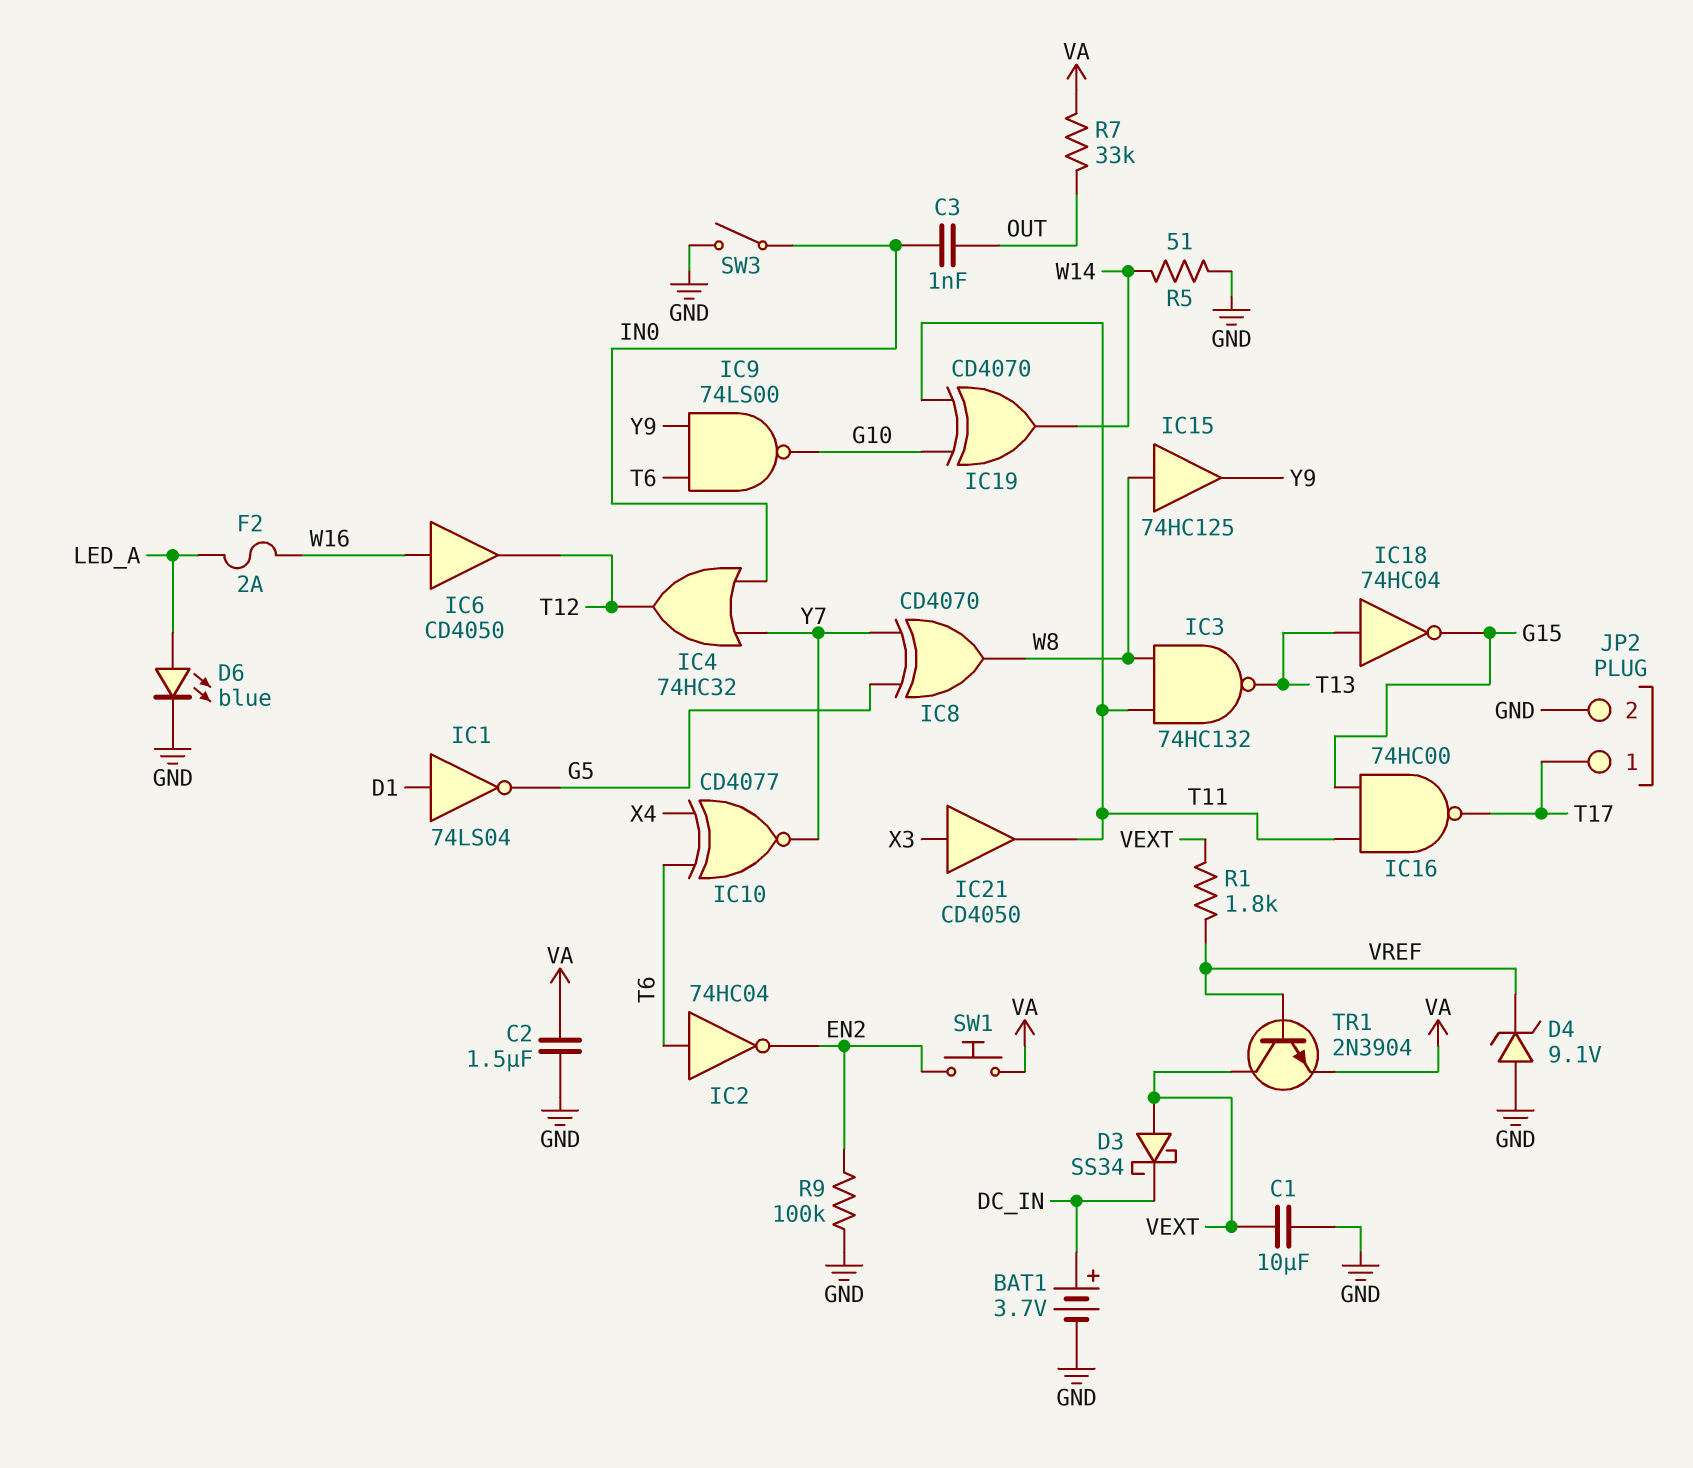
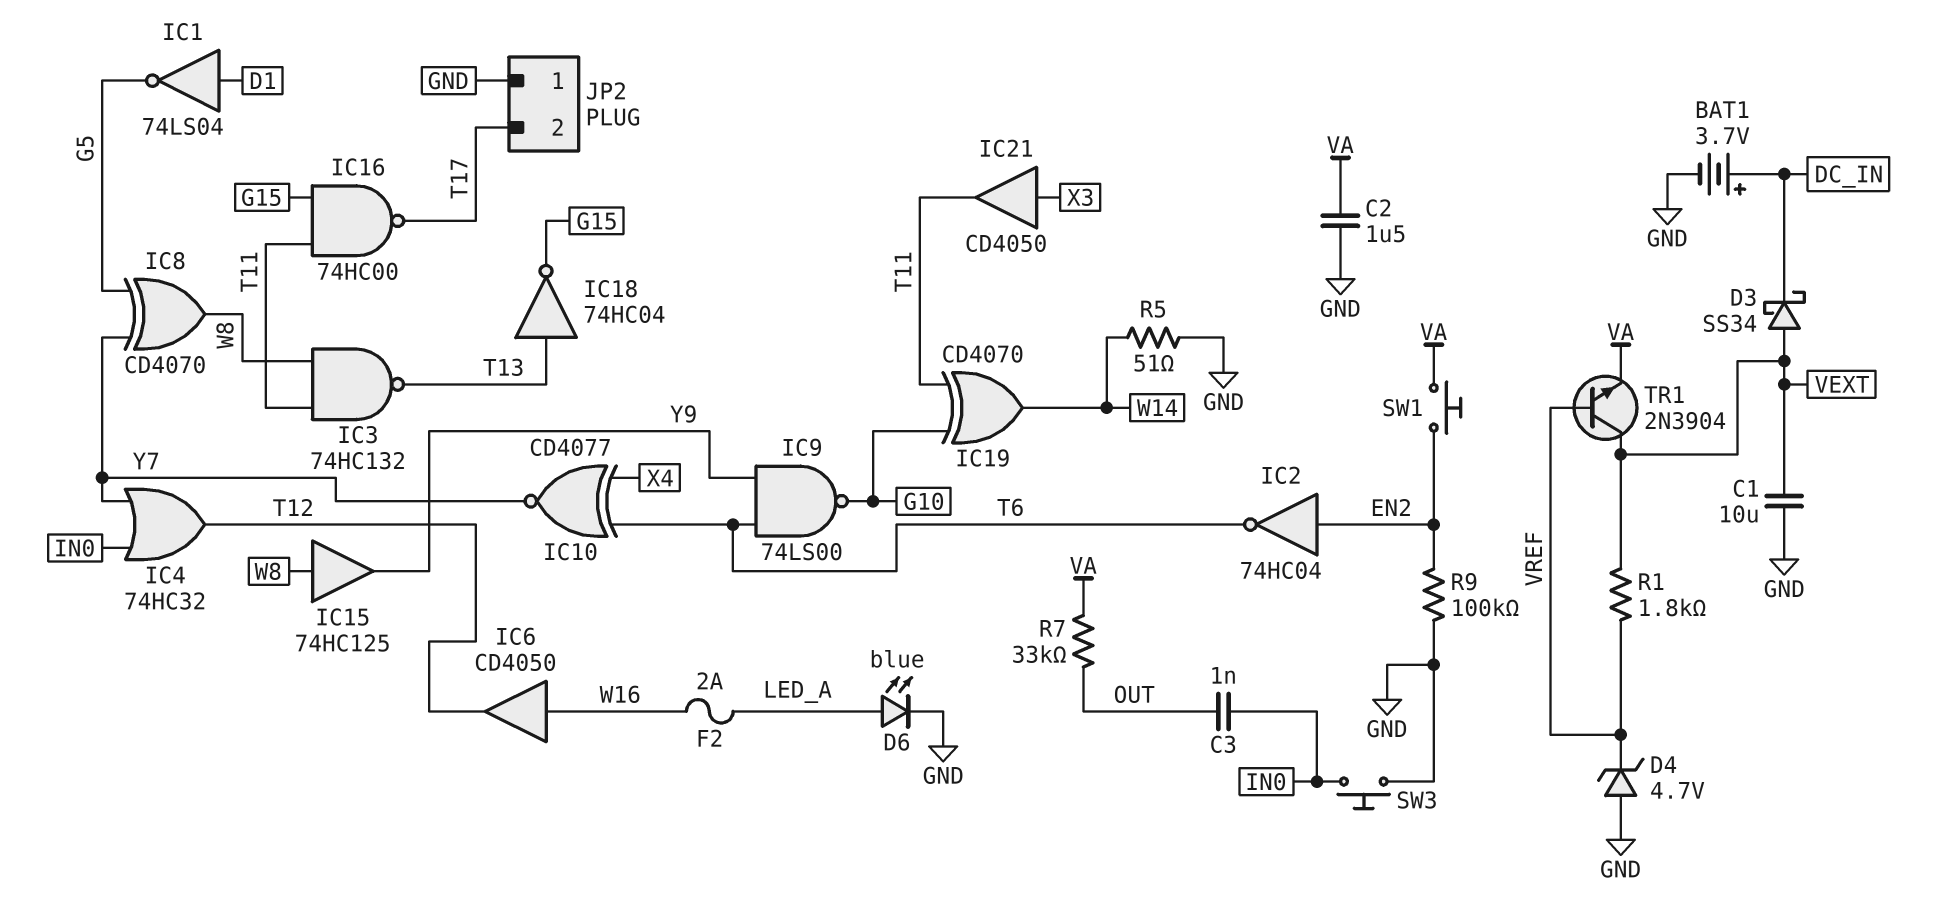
D4: zener 9.1V (A GND, K VREF) -> zener 4.7V (A GND, K VREF)
IC2: NOT 74HC04 (in T6, out EN2) -> NOT 74HC04 (in EN2, out T6)
JP2 pin 1: T17 -> GND
JP2 pin 2: GND -> T17
SW3: switch (GND, IN0) -> button (GND, IN0)

